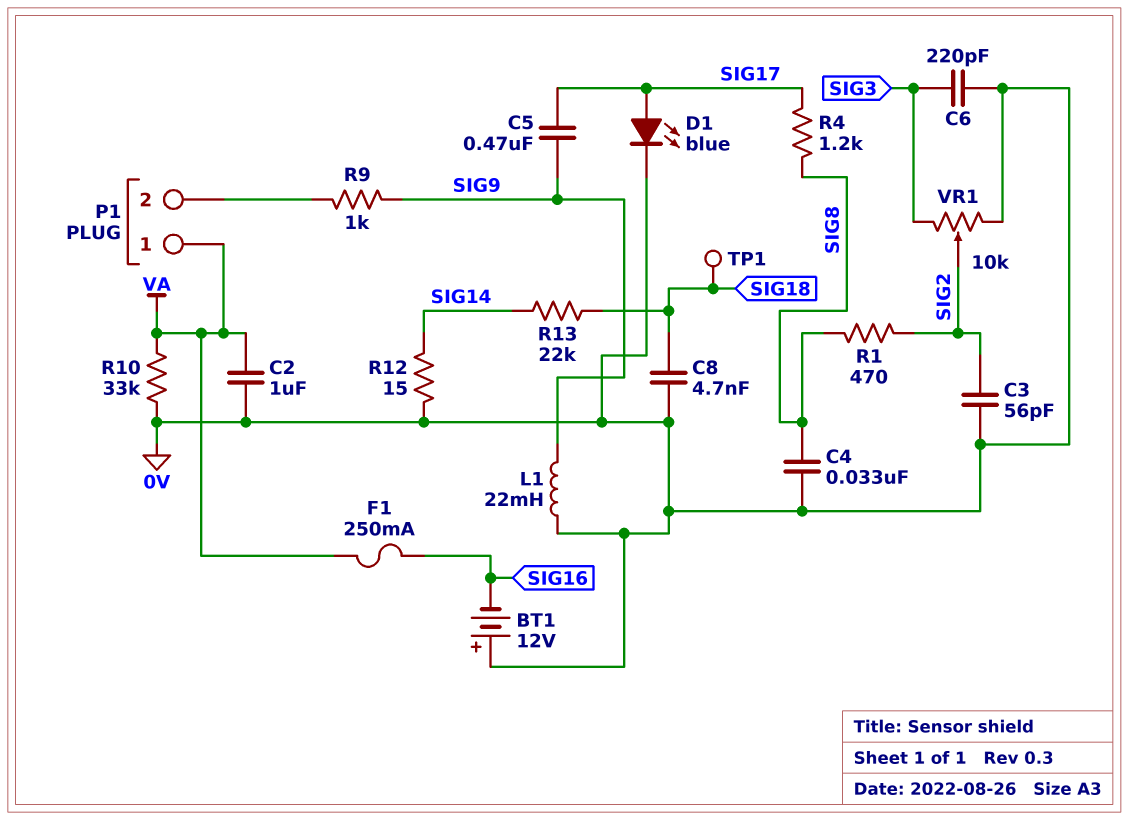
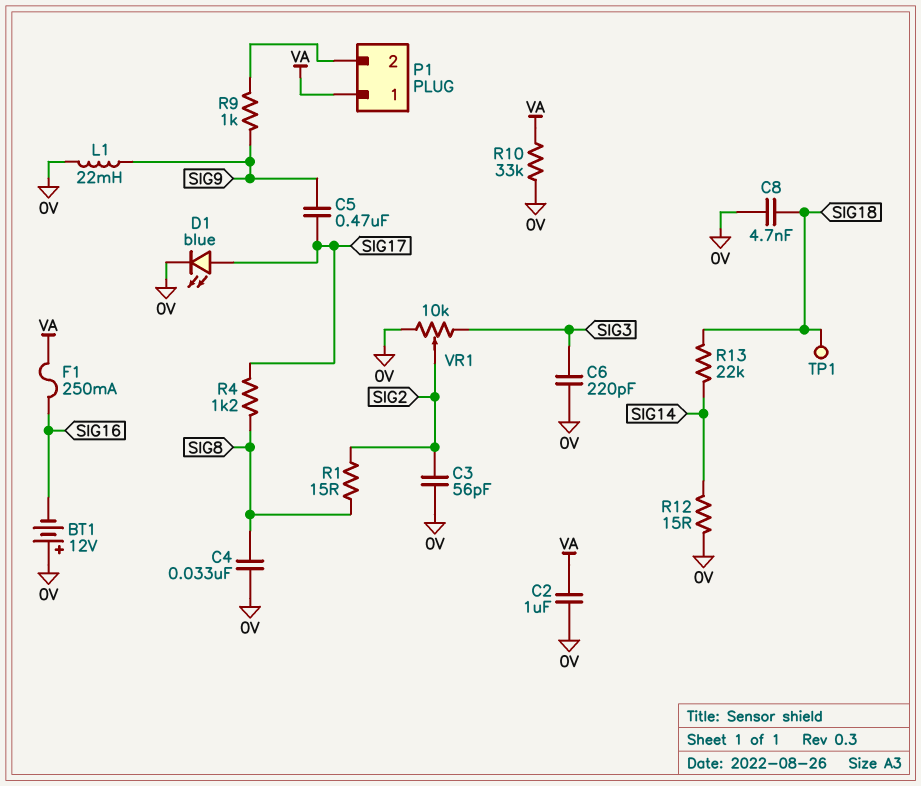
R1: 470 (SIG2, SIG8) -> 15 (SIG2, SIG8)

